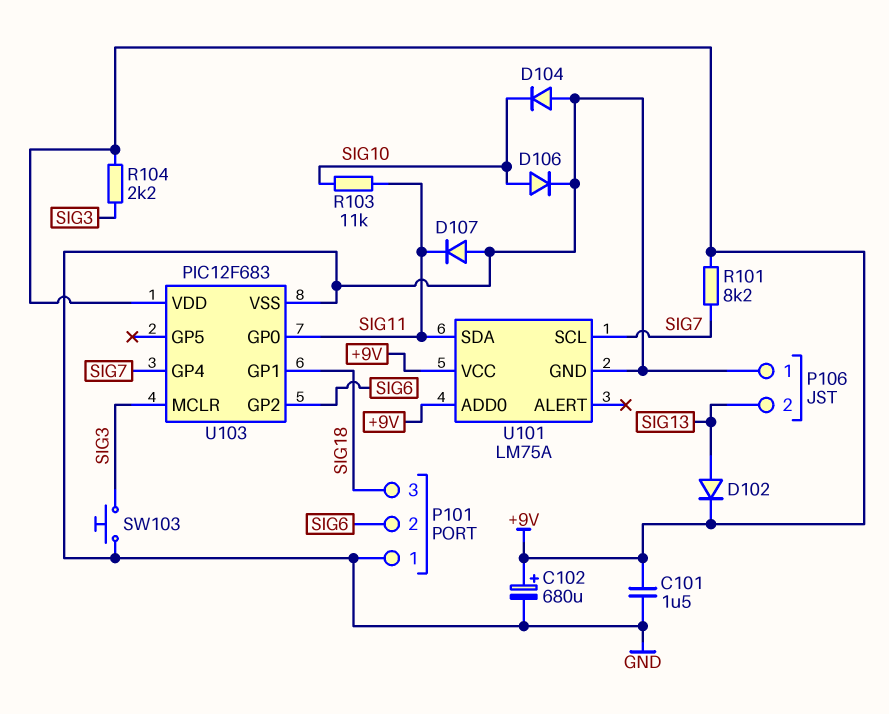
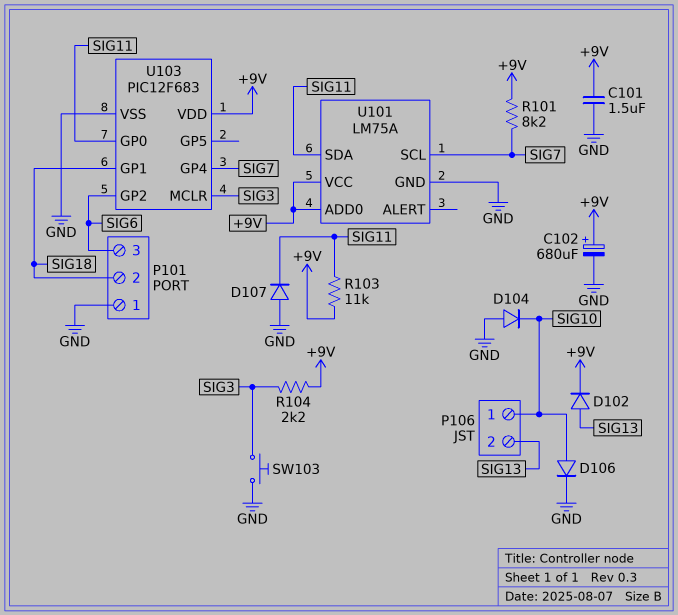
P101 pin 2: SIG6 -> SIG18
P101 pin 3: SIG18 -> SIG6
P106 pin 1: GND -> SIG10
R103: 11k (SIG10, SIG11) -> 11k (+9V, SIG11)

